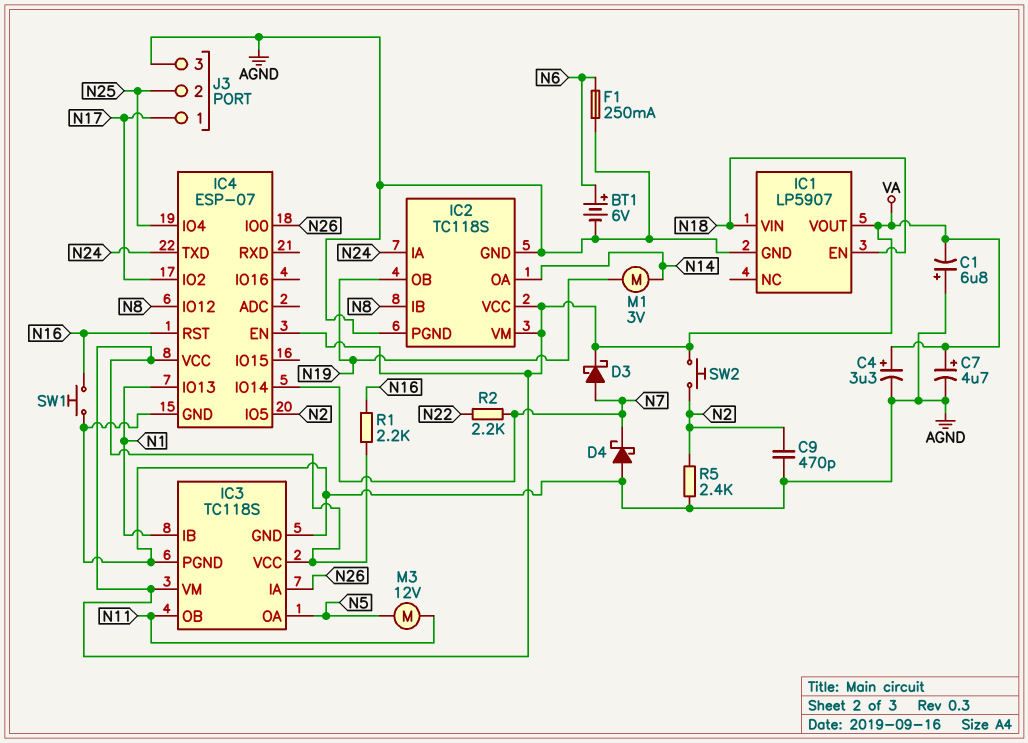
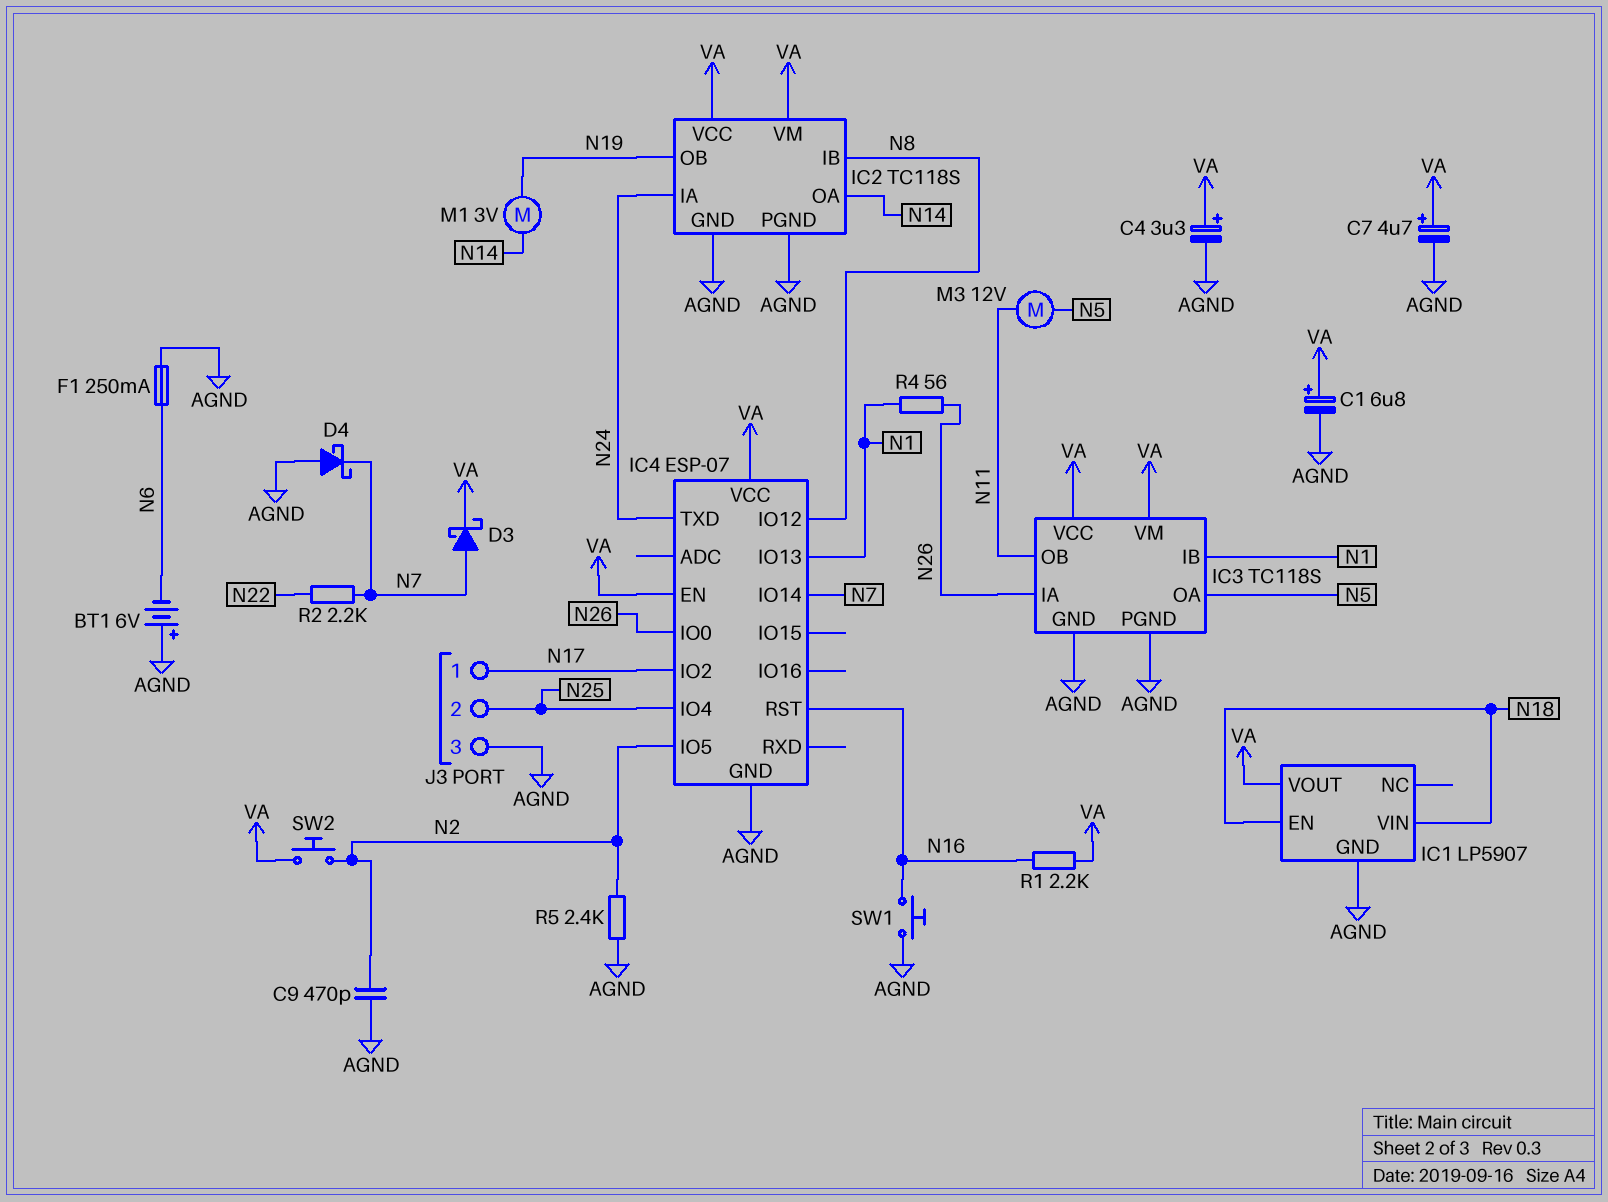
BT1: 6V (plus N6, minus AGND) -> 6V (plus AGND, minus N6)
C1: 6.8uF (plus AGND, minus VA) -> 6.8uF (plus VA, minus AGND)
R4: none -> 56 (N1, N26)

